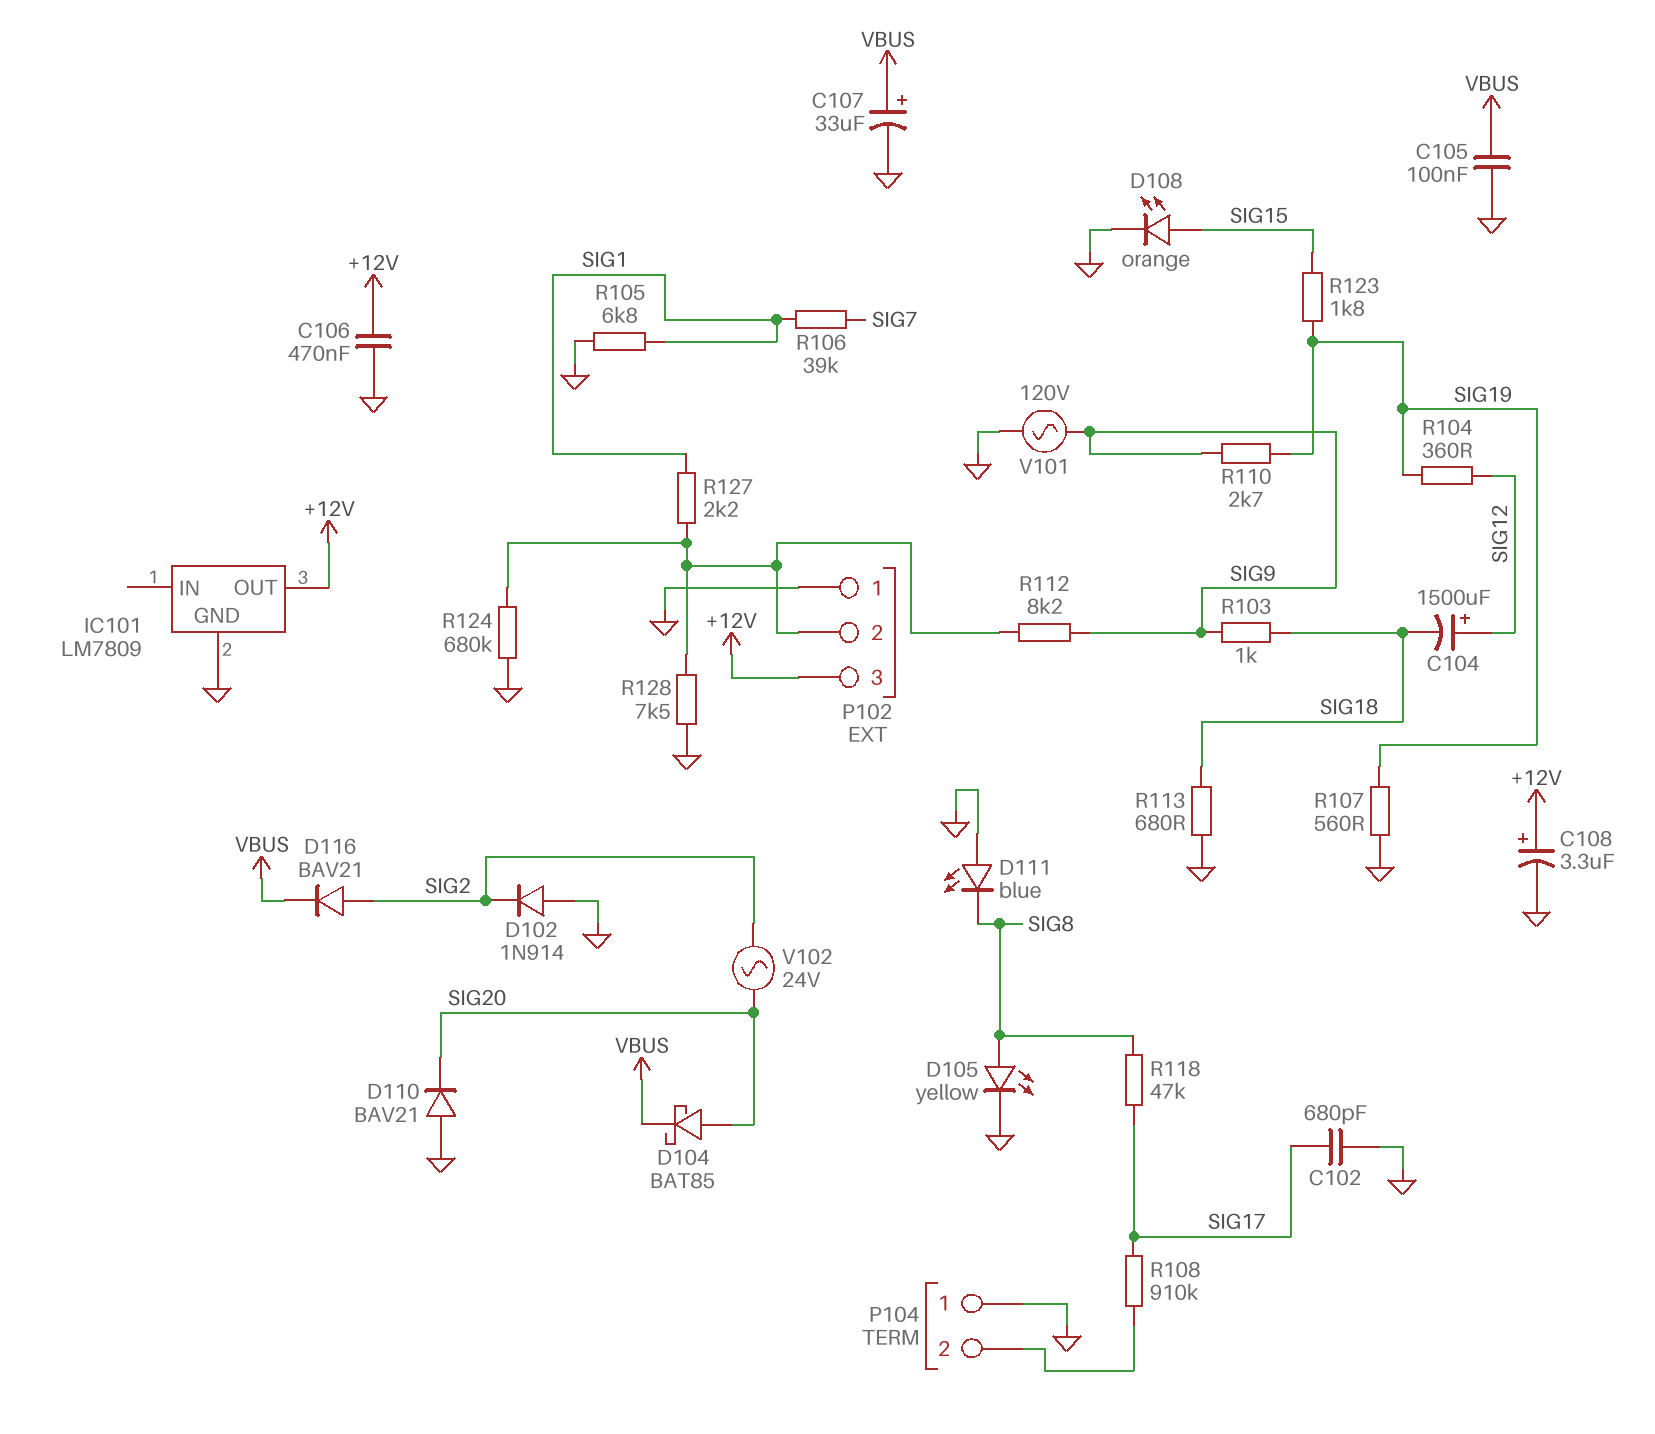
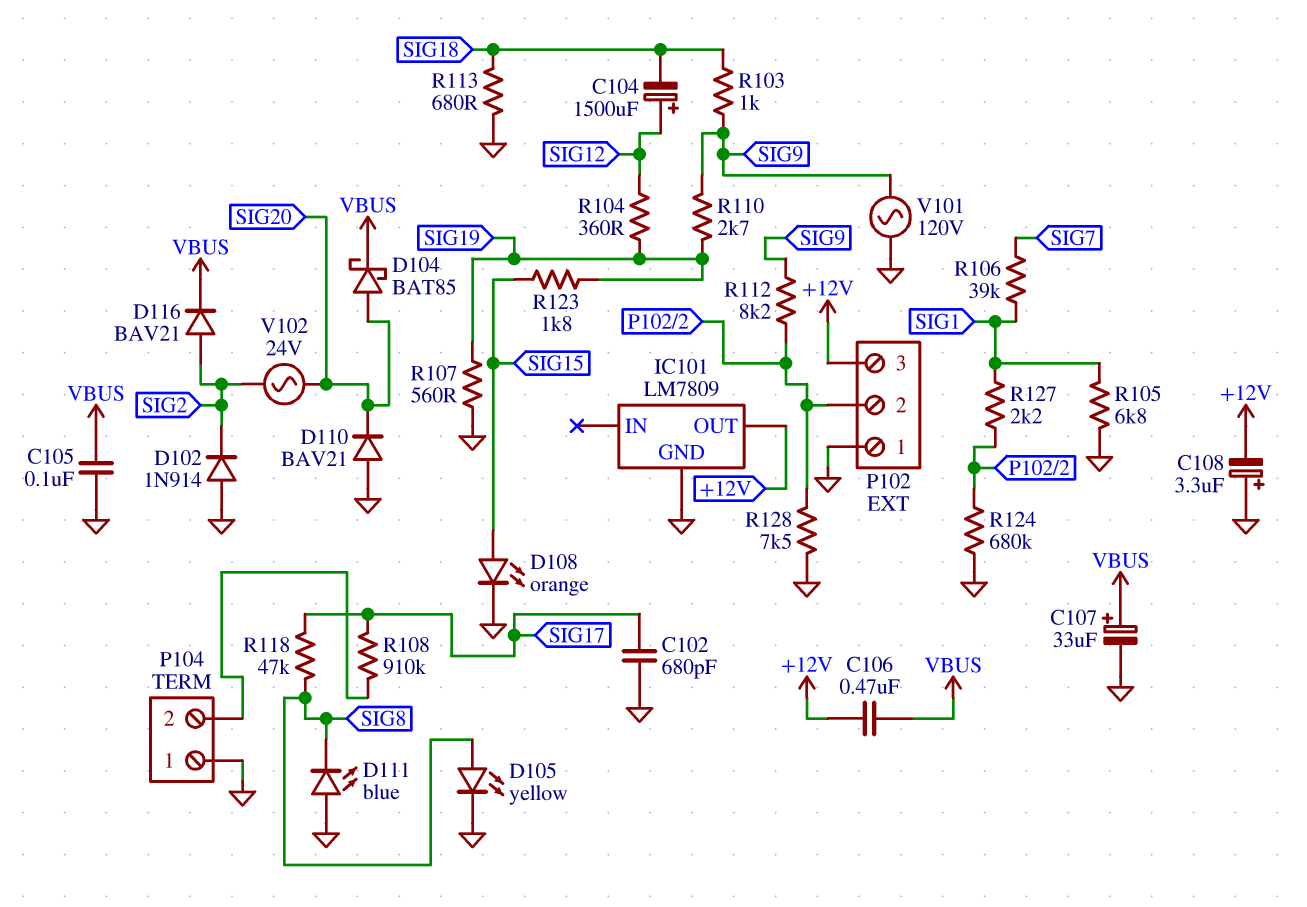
C106: 470nF (+12V, GND) -> 470nF (+12V, VBUS)
C108: 3.3uF (plus +12V, minus GND) -> 3.3uF (plus GND, minus +12V)

